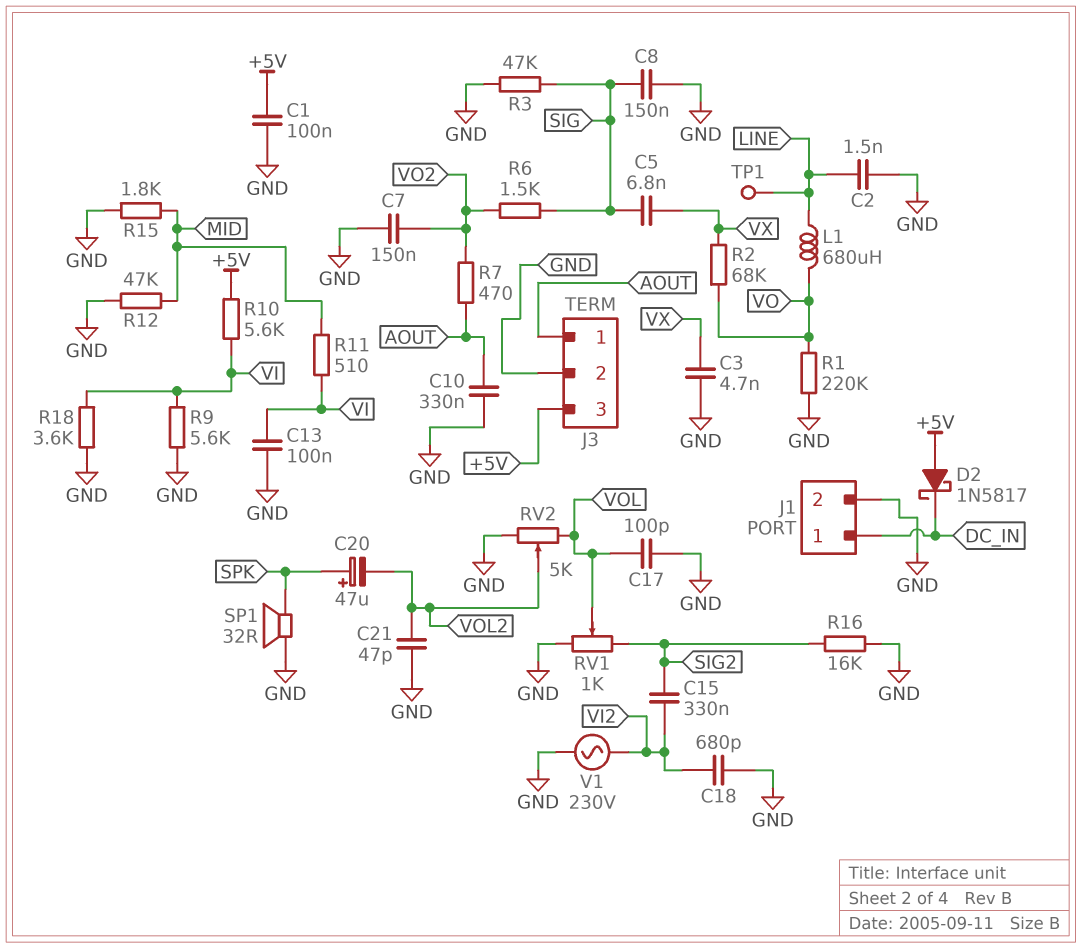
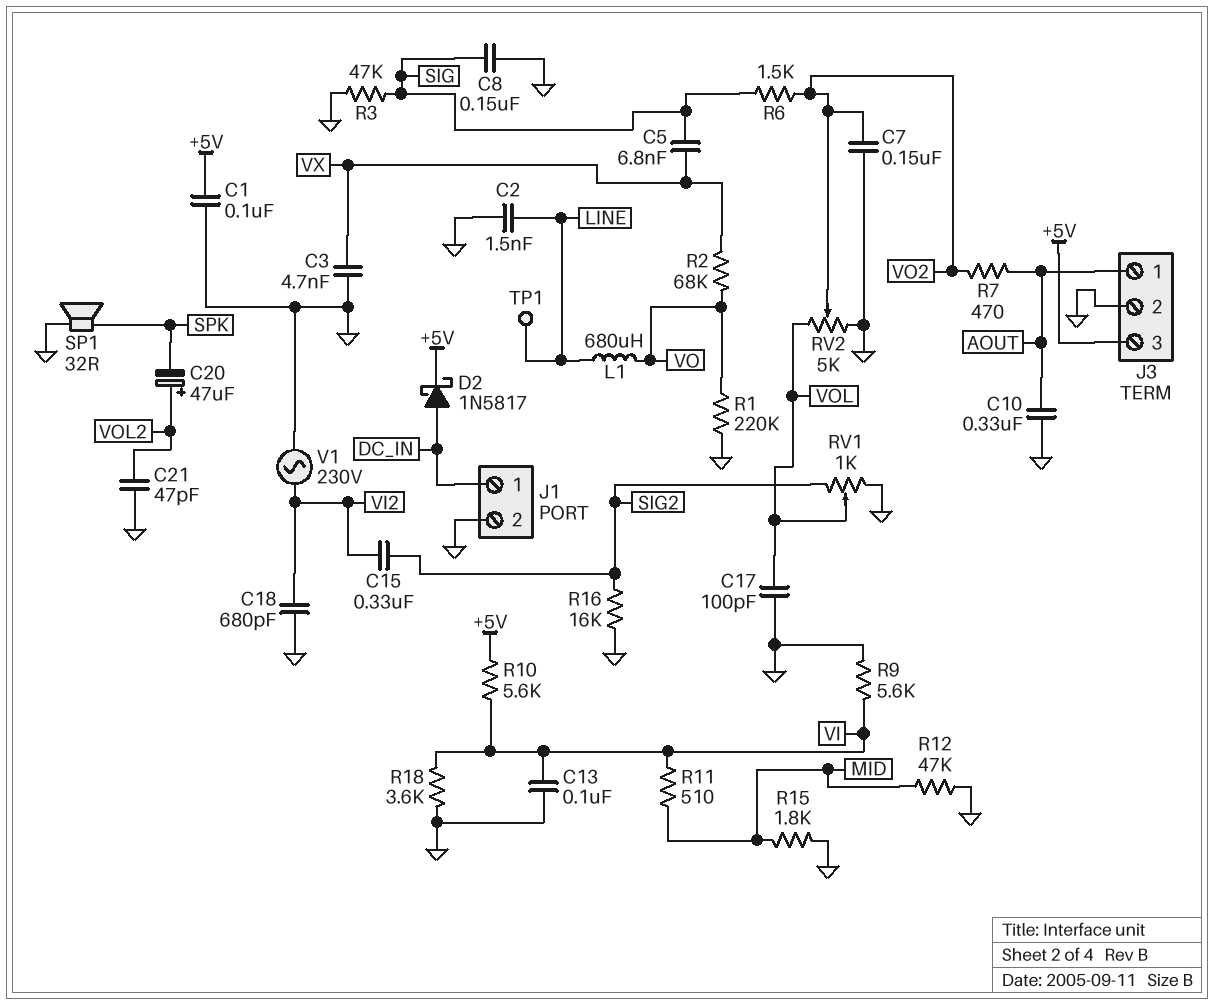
C20: 47uF (plus SPK, minus VOL2) -> 47uF (plus VOL2, minus SPK)
D2: schottky 1N5817 (A +5V, K DC_IN) -> schottky 1N5817 (A DC_IN, K +5V)
RV2: 5k (GND, VOL, wiper VOL2) -> 5k (GND, VOL, wiper VO2)

